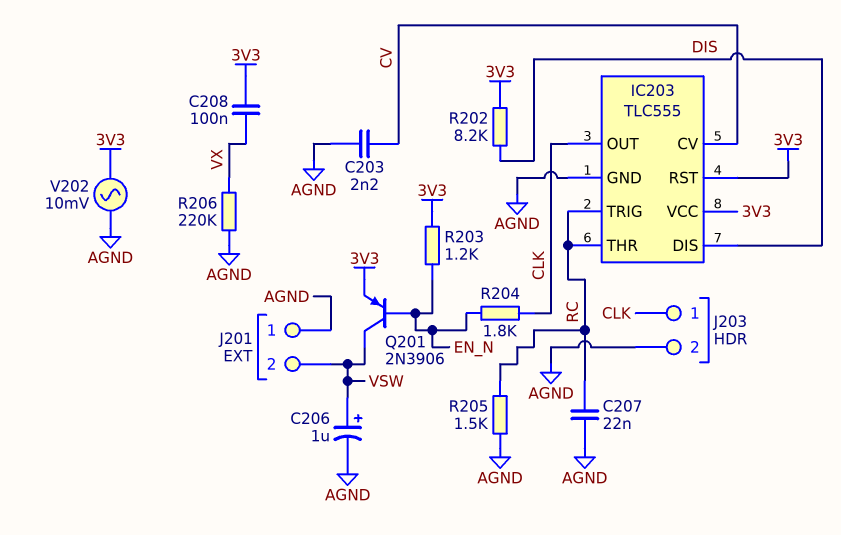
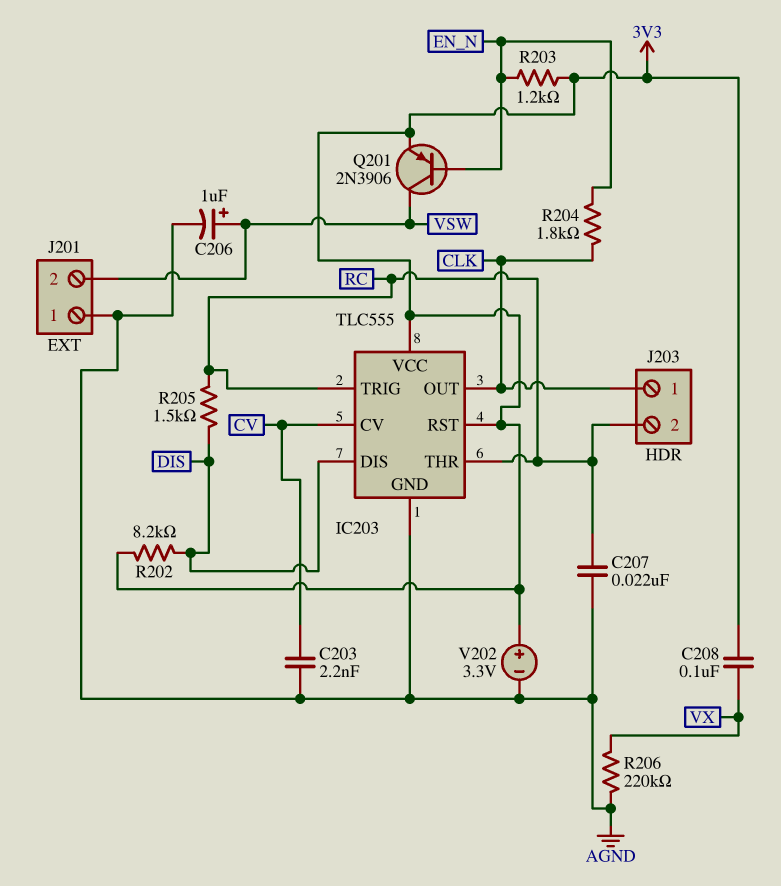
J203 pin 2: AGND -> RC
R205: 1.5k (AGND, RC) -> 1.5k (DIS, RC)
V202: AC 10mV (3V3, AGND) -> 3.3V (plus 3V3, minus AGND)

